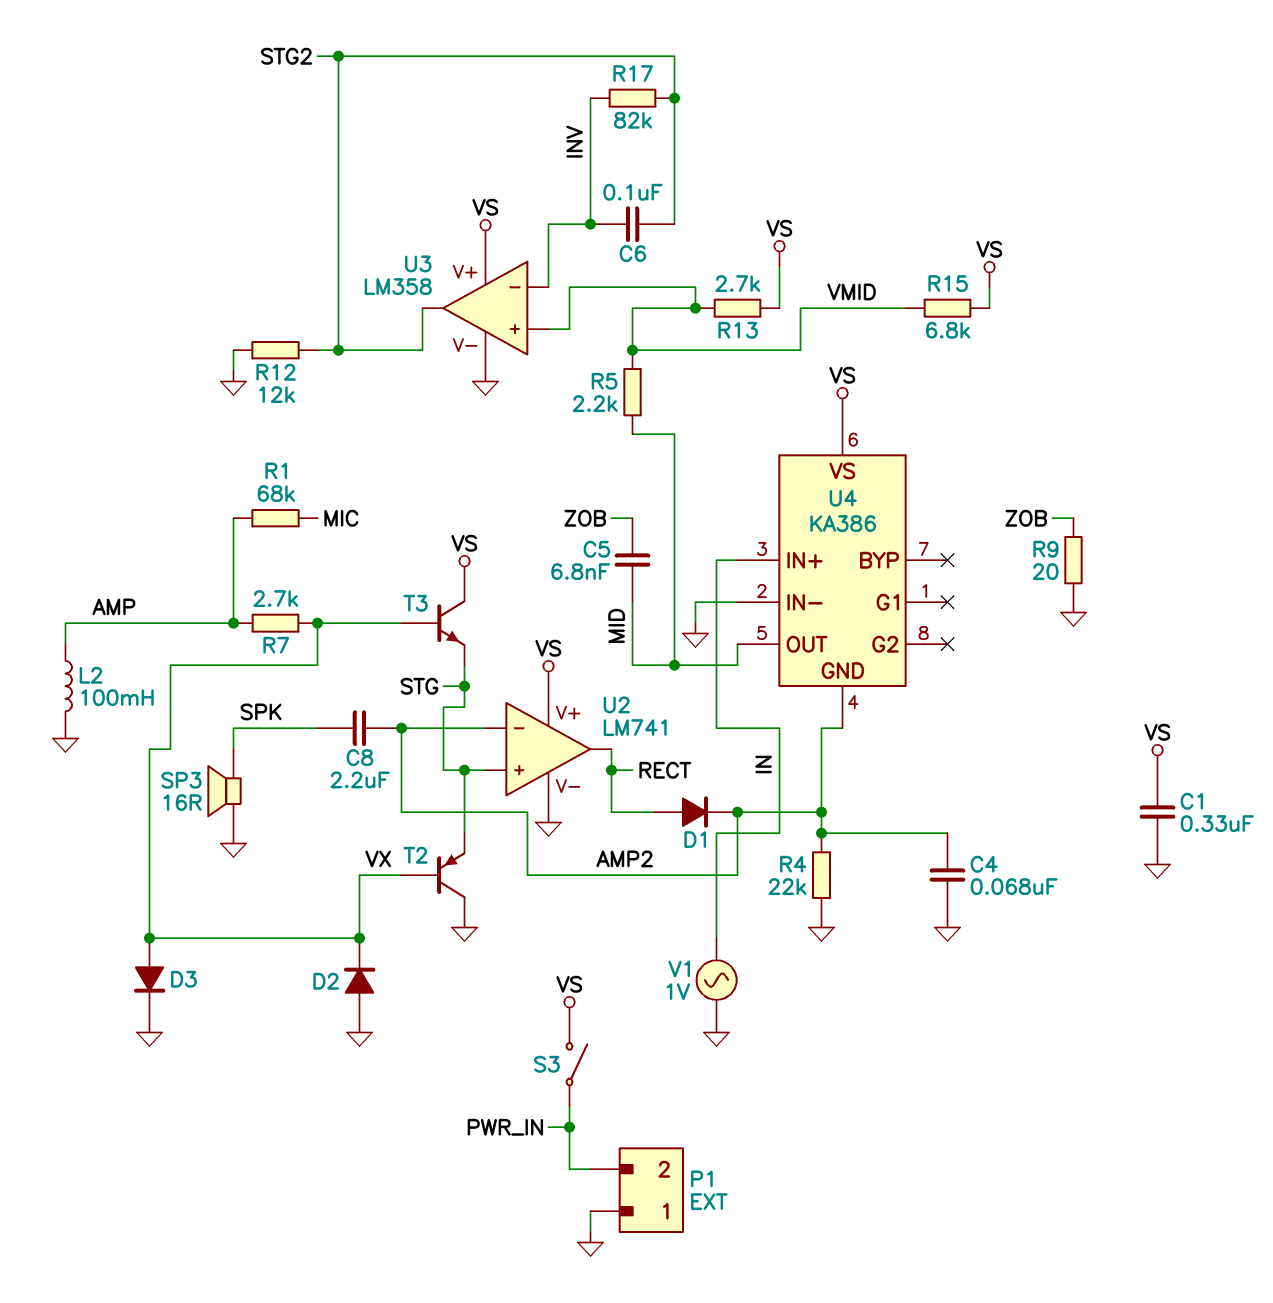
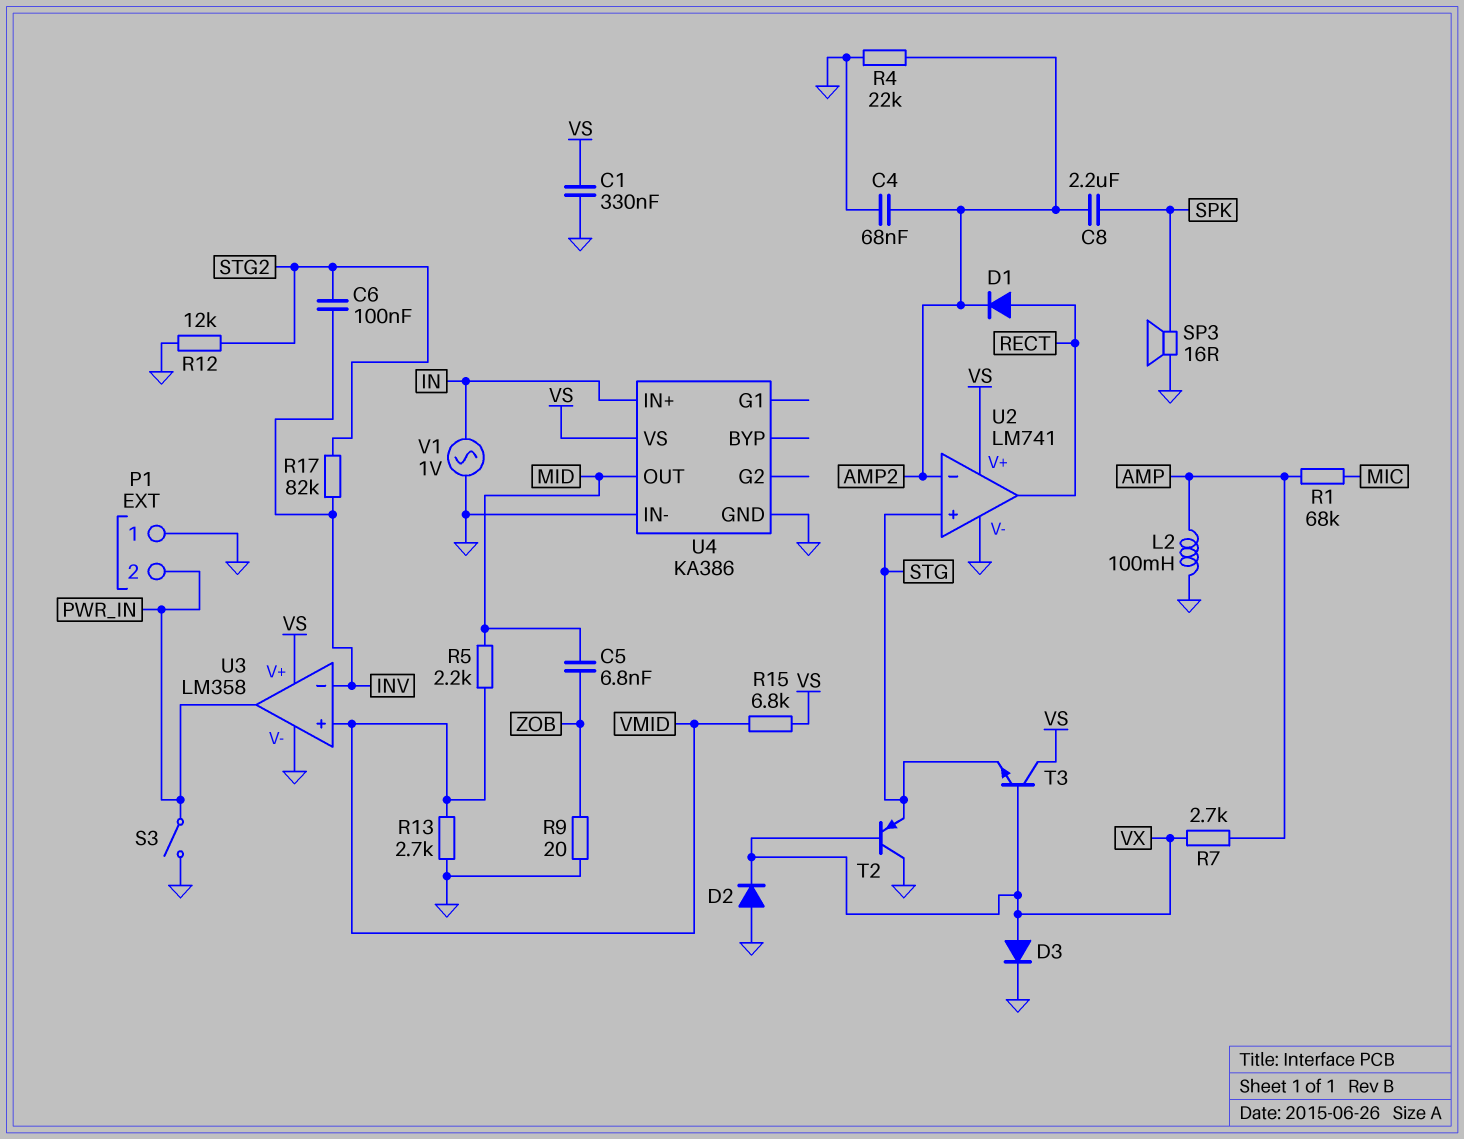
R13: 2.7k (VMID, VS) -> 2.7k (GND, VMID)
S3: switch (PWR_IN, VS) -> switch (GND, PWR_IN)
U3 pin out: STG2 -> PWR_IN
U4 pin GND: AMP2 -> GND

